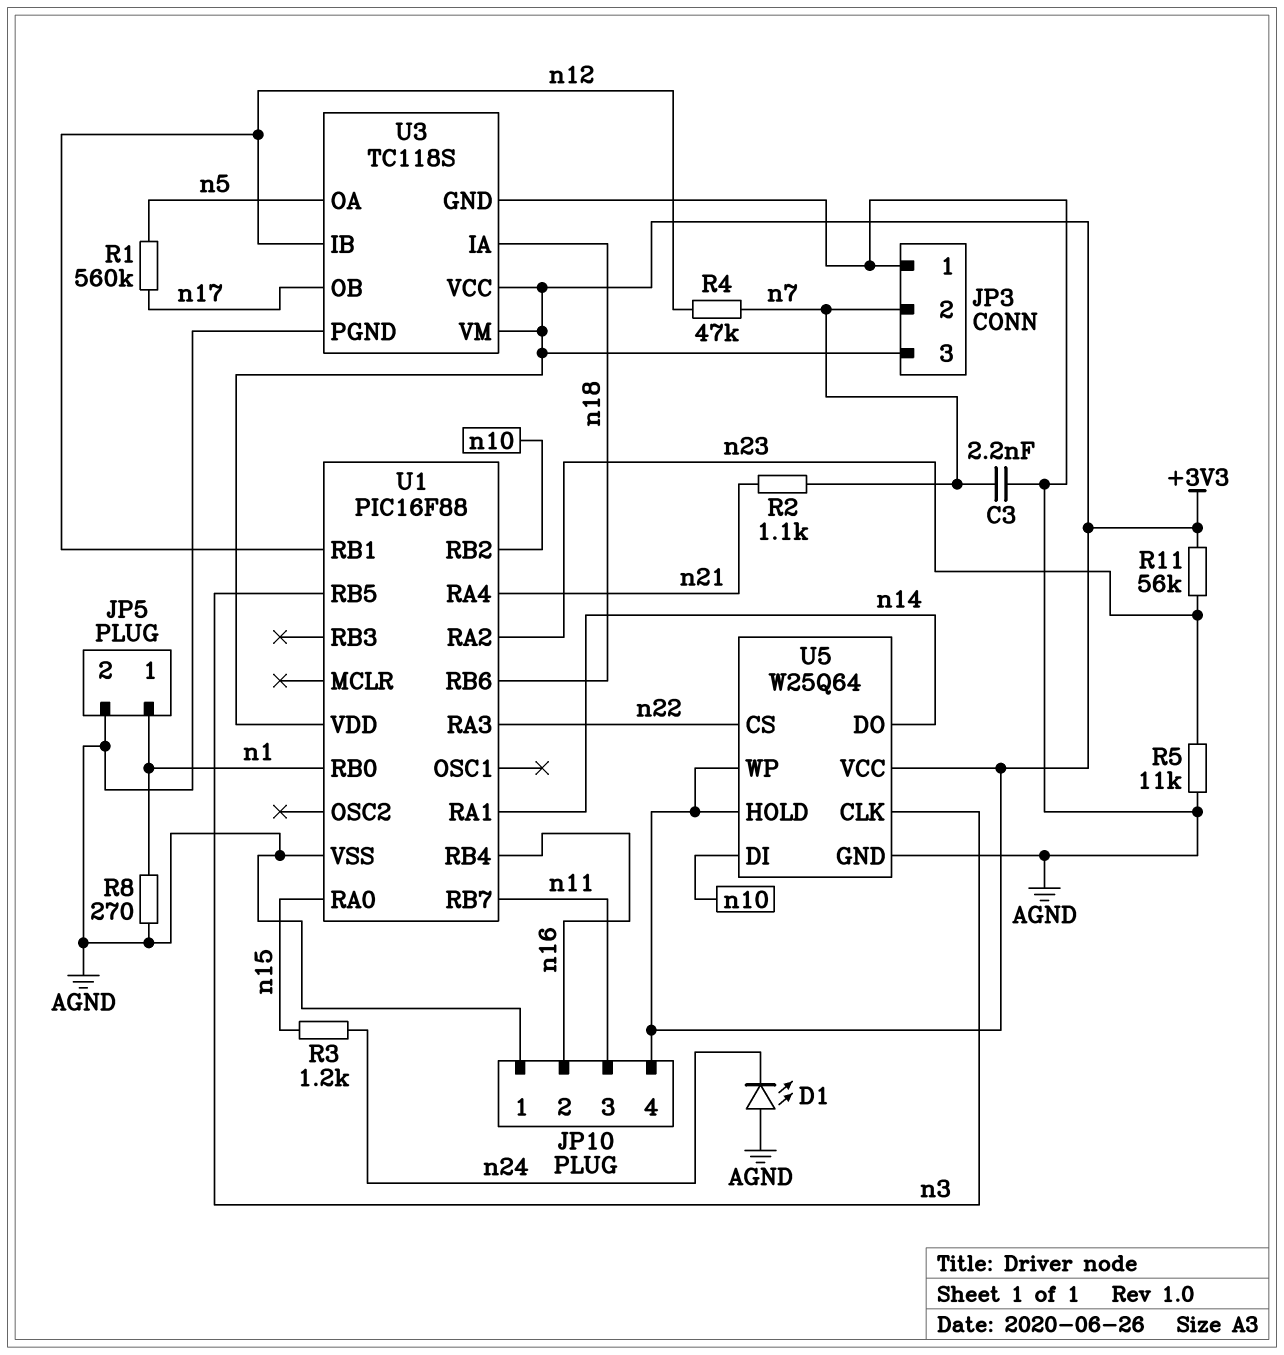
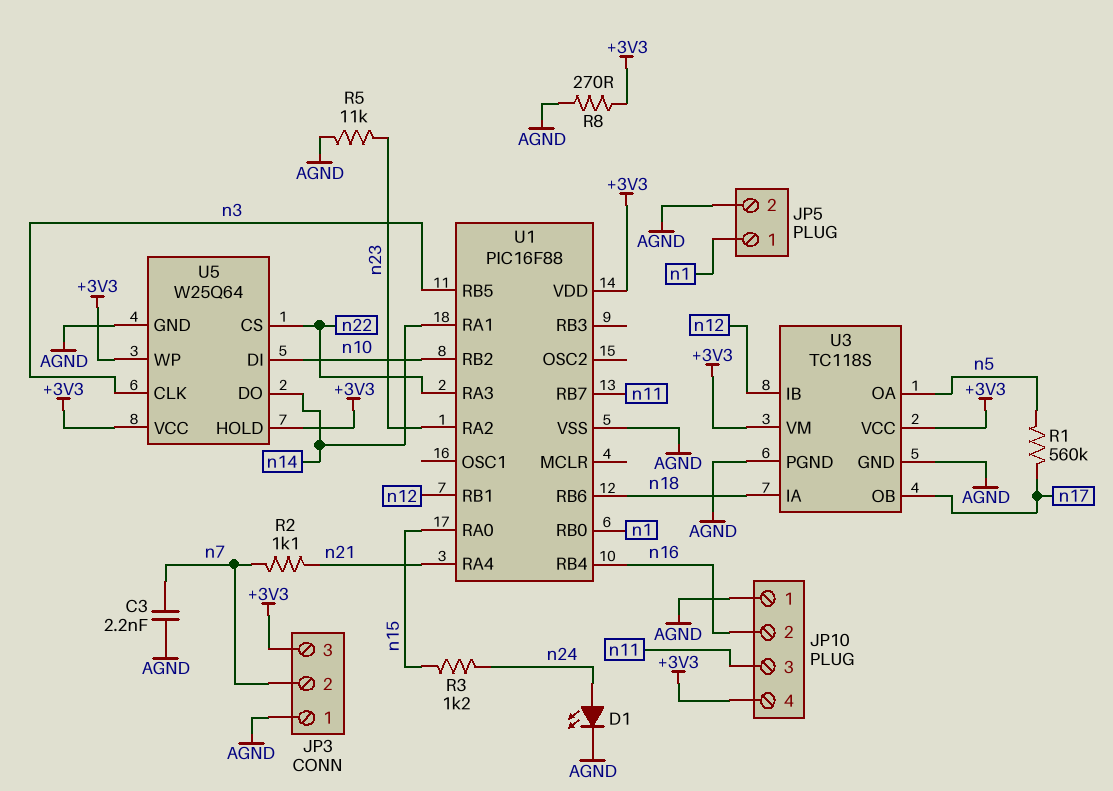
D1: LED (A AGND, K n24) -> LED (A n24, K AGND)
R4: 47k (n7, n12) -> none
R8: 270 (AGND, n1) -> 270 (+3V3, AGND)
R11: 56k (+3V3, n23) -> none

